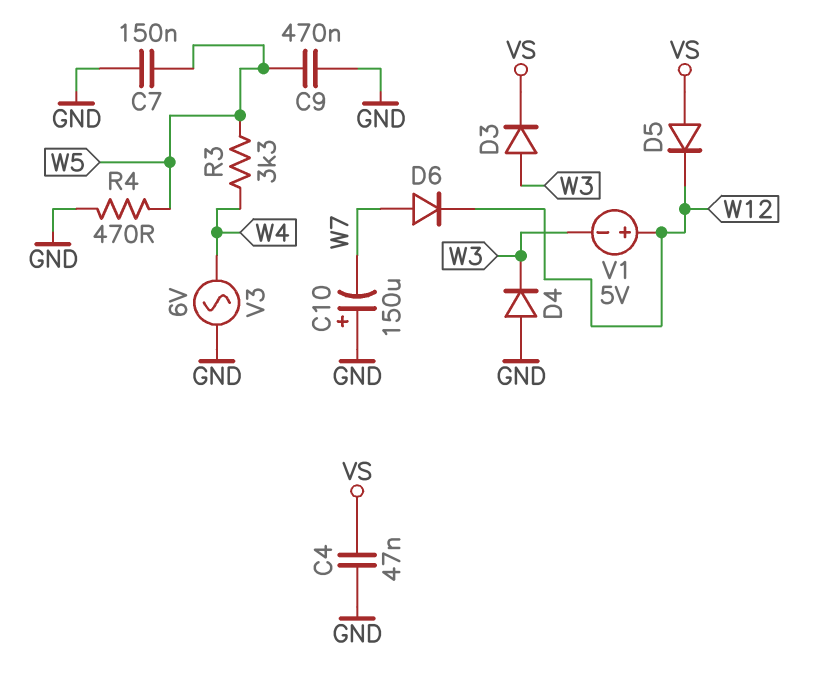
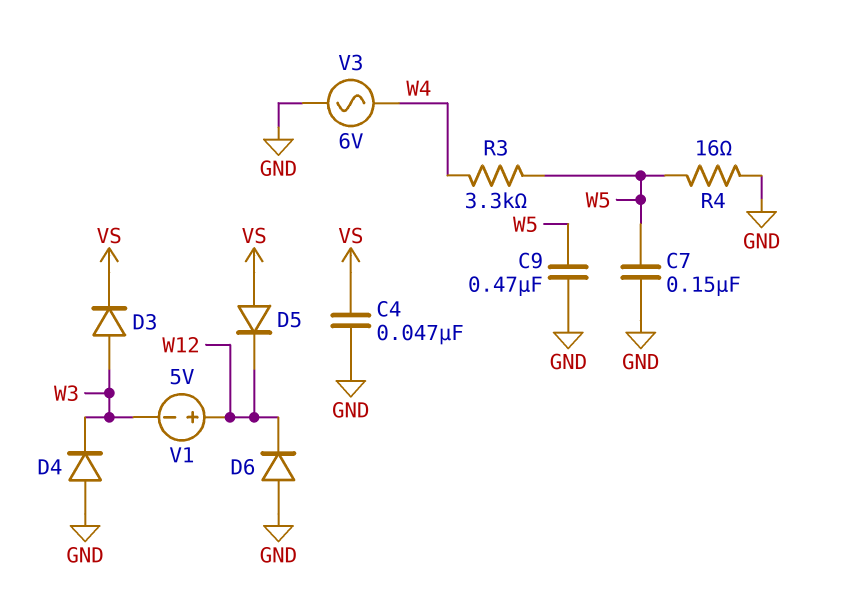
C10: 150uF (plus GND, minus W7) -> none
D6: diode (A W7, K W12) -> diode (A GND, K W12)
R4: 470 (GND, W5) -> 16 (GND, W5)

